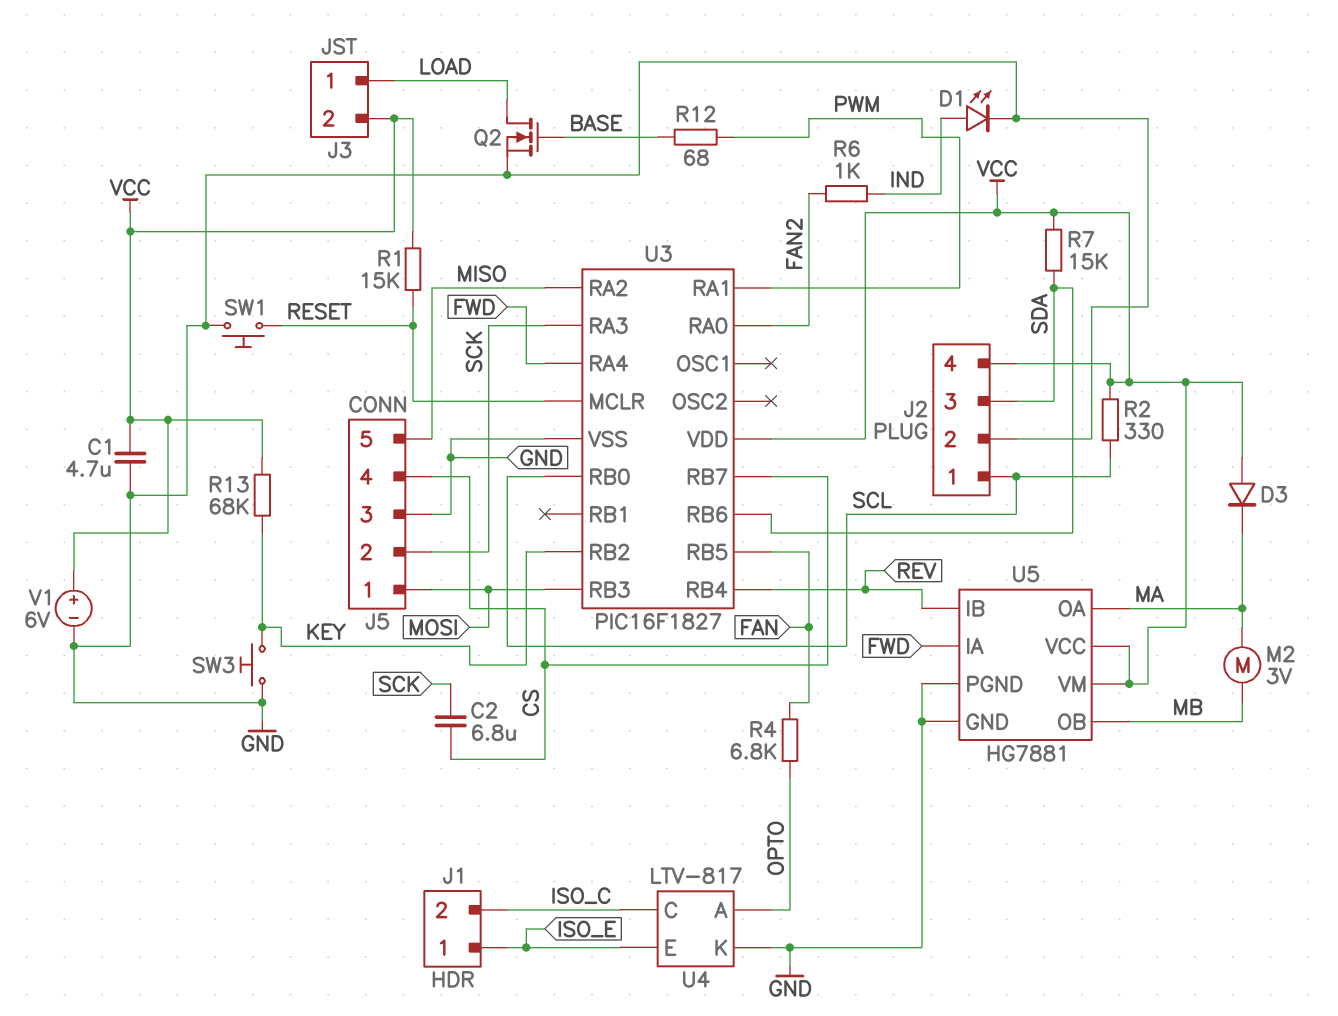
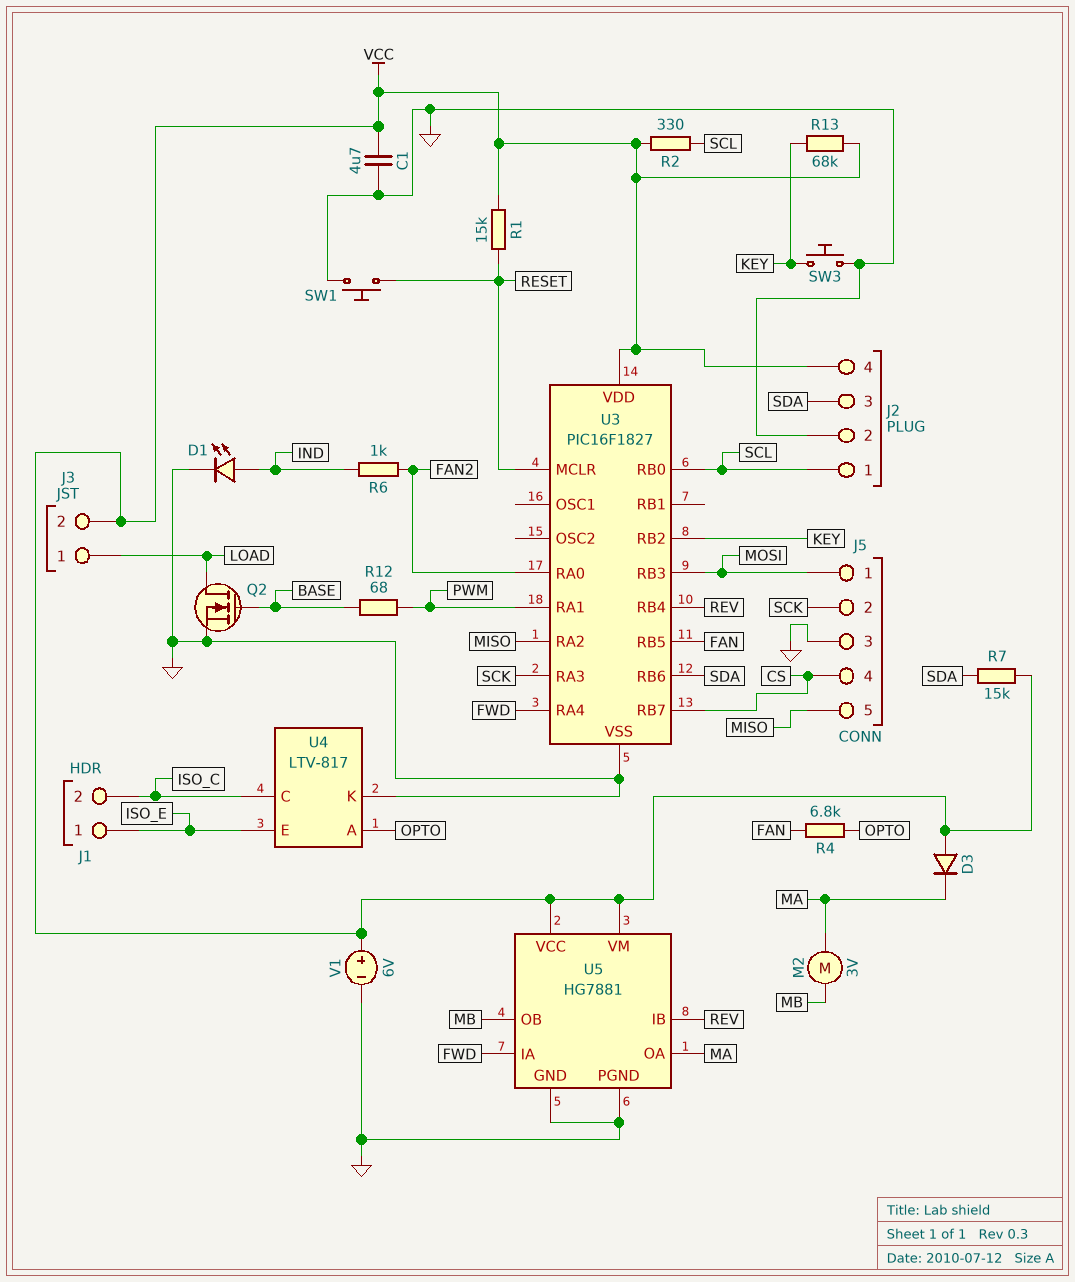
C2: 6.8uF (CS, SCK) -> none

